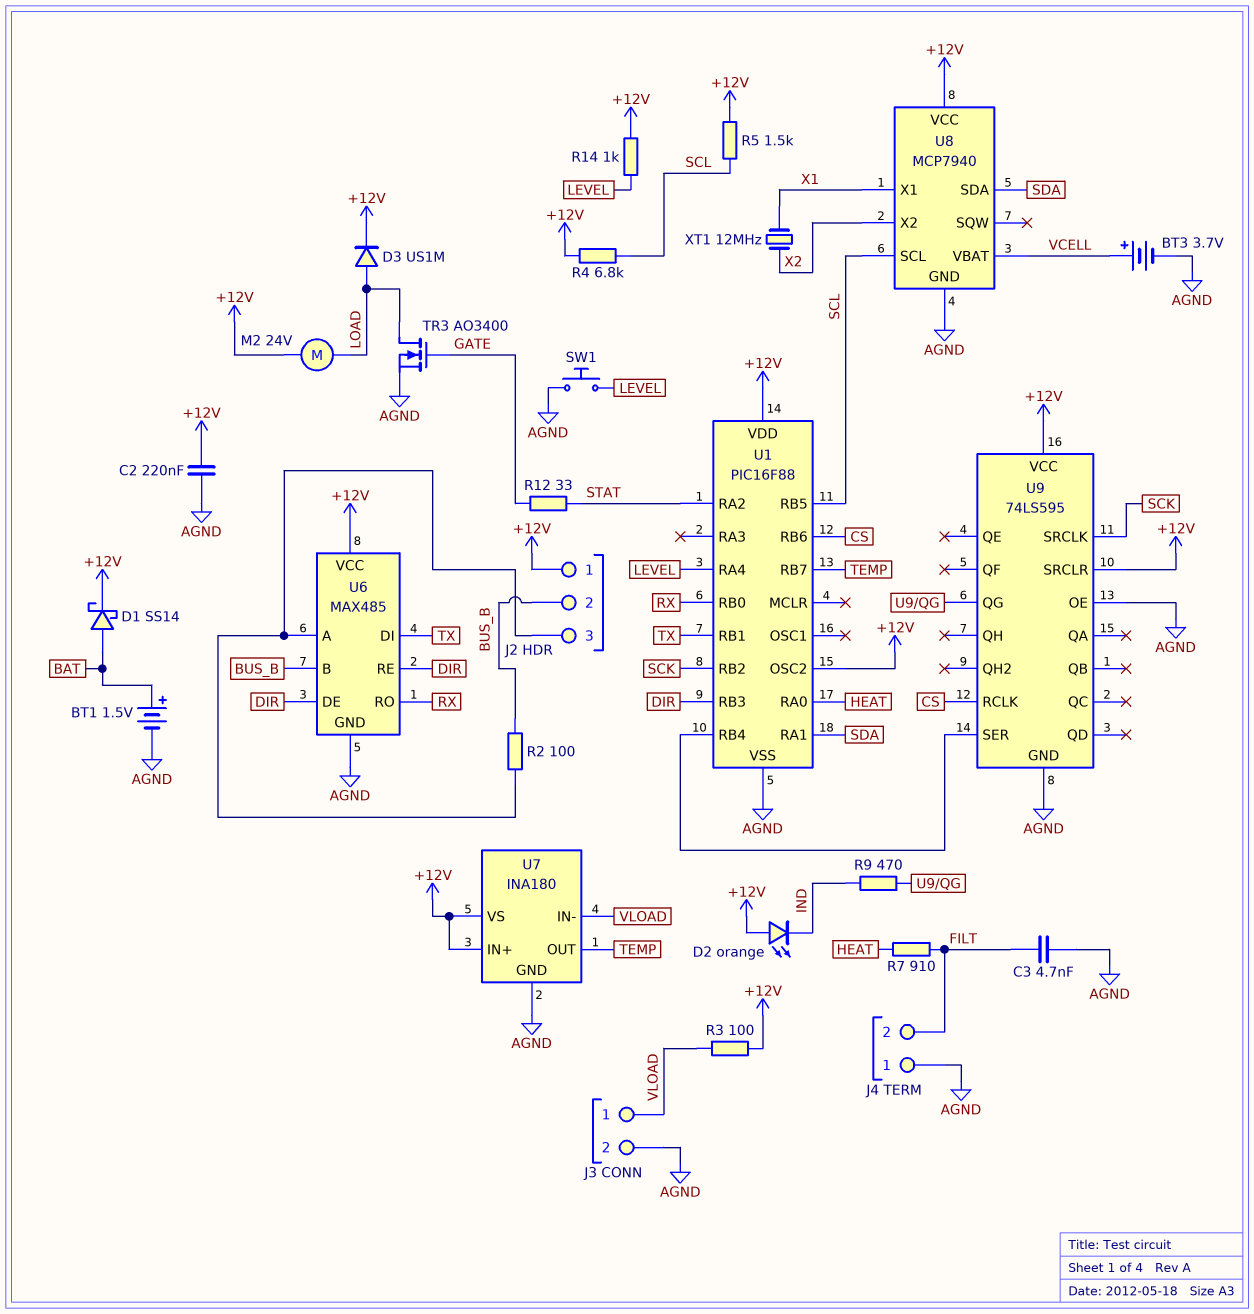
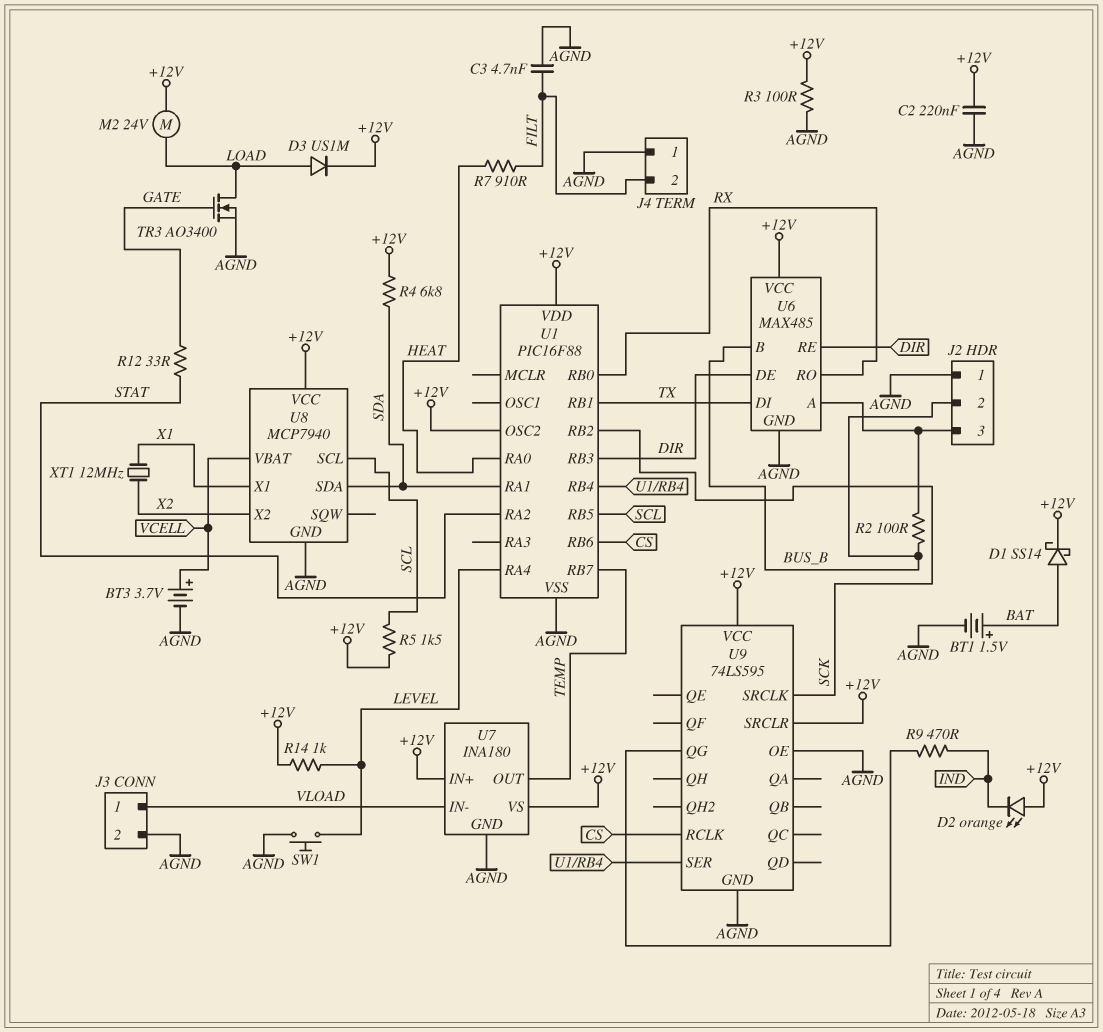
J2 pin 1: +12V -> AGND
R3: 100 (+12V, VLOAD) -> 100 (+12V, AGND)
R4: 6.8k (+12V, SCL) -> 6.8k (+12V, SDA)

